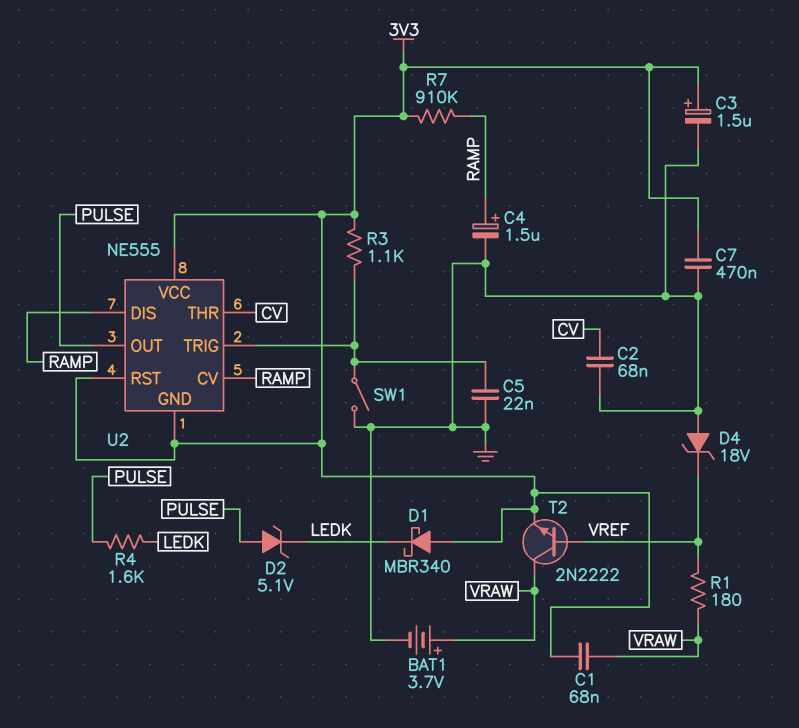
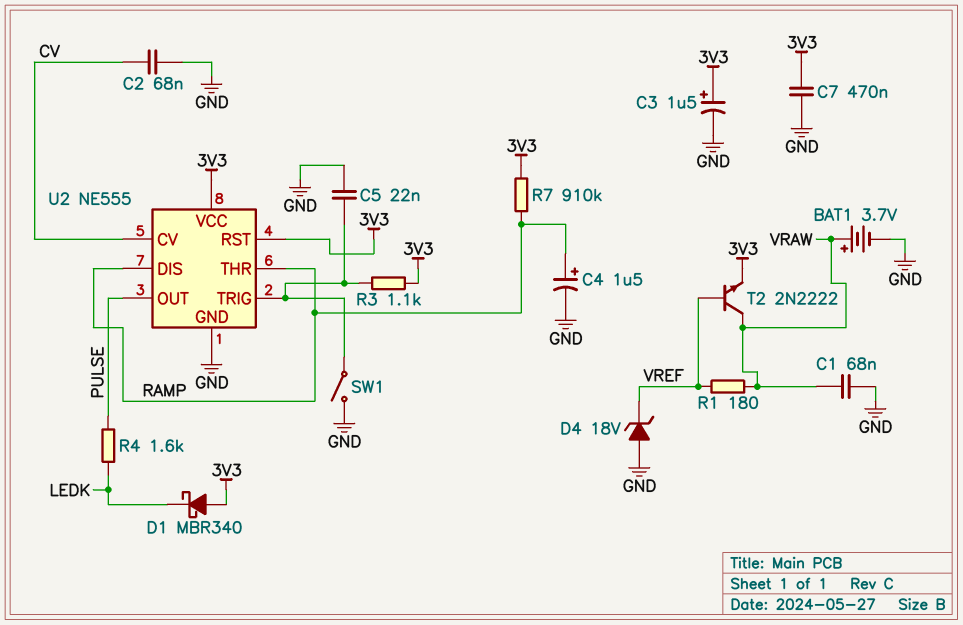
C1: 68nF (3V3, VRAW) -> 68nF (GND, VRAW)
D2: zener 5.1V (A PULSE, K LEDK) -> none
U2 pin CV: RAMP -> CV
U2 pin GND: 3V3 -> GND
U2 pin THR: CV -> RAMP

